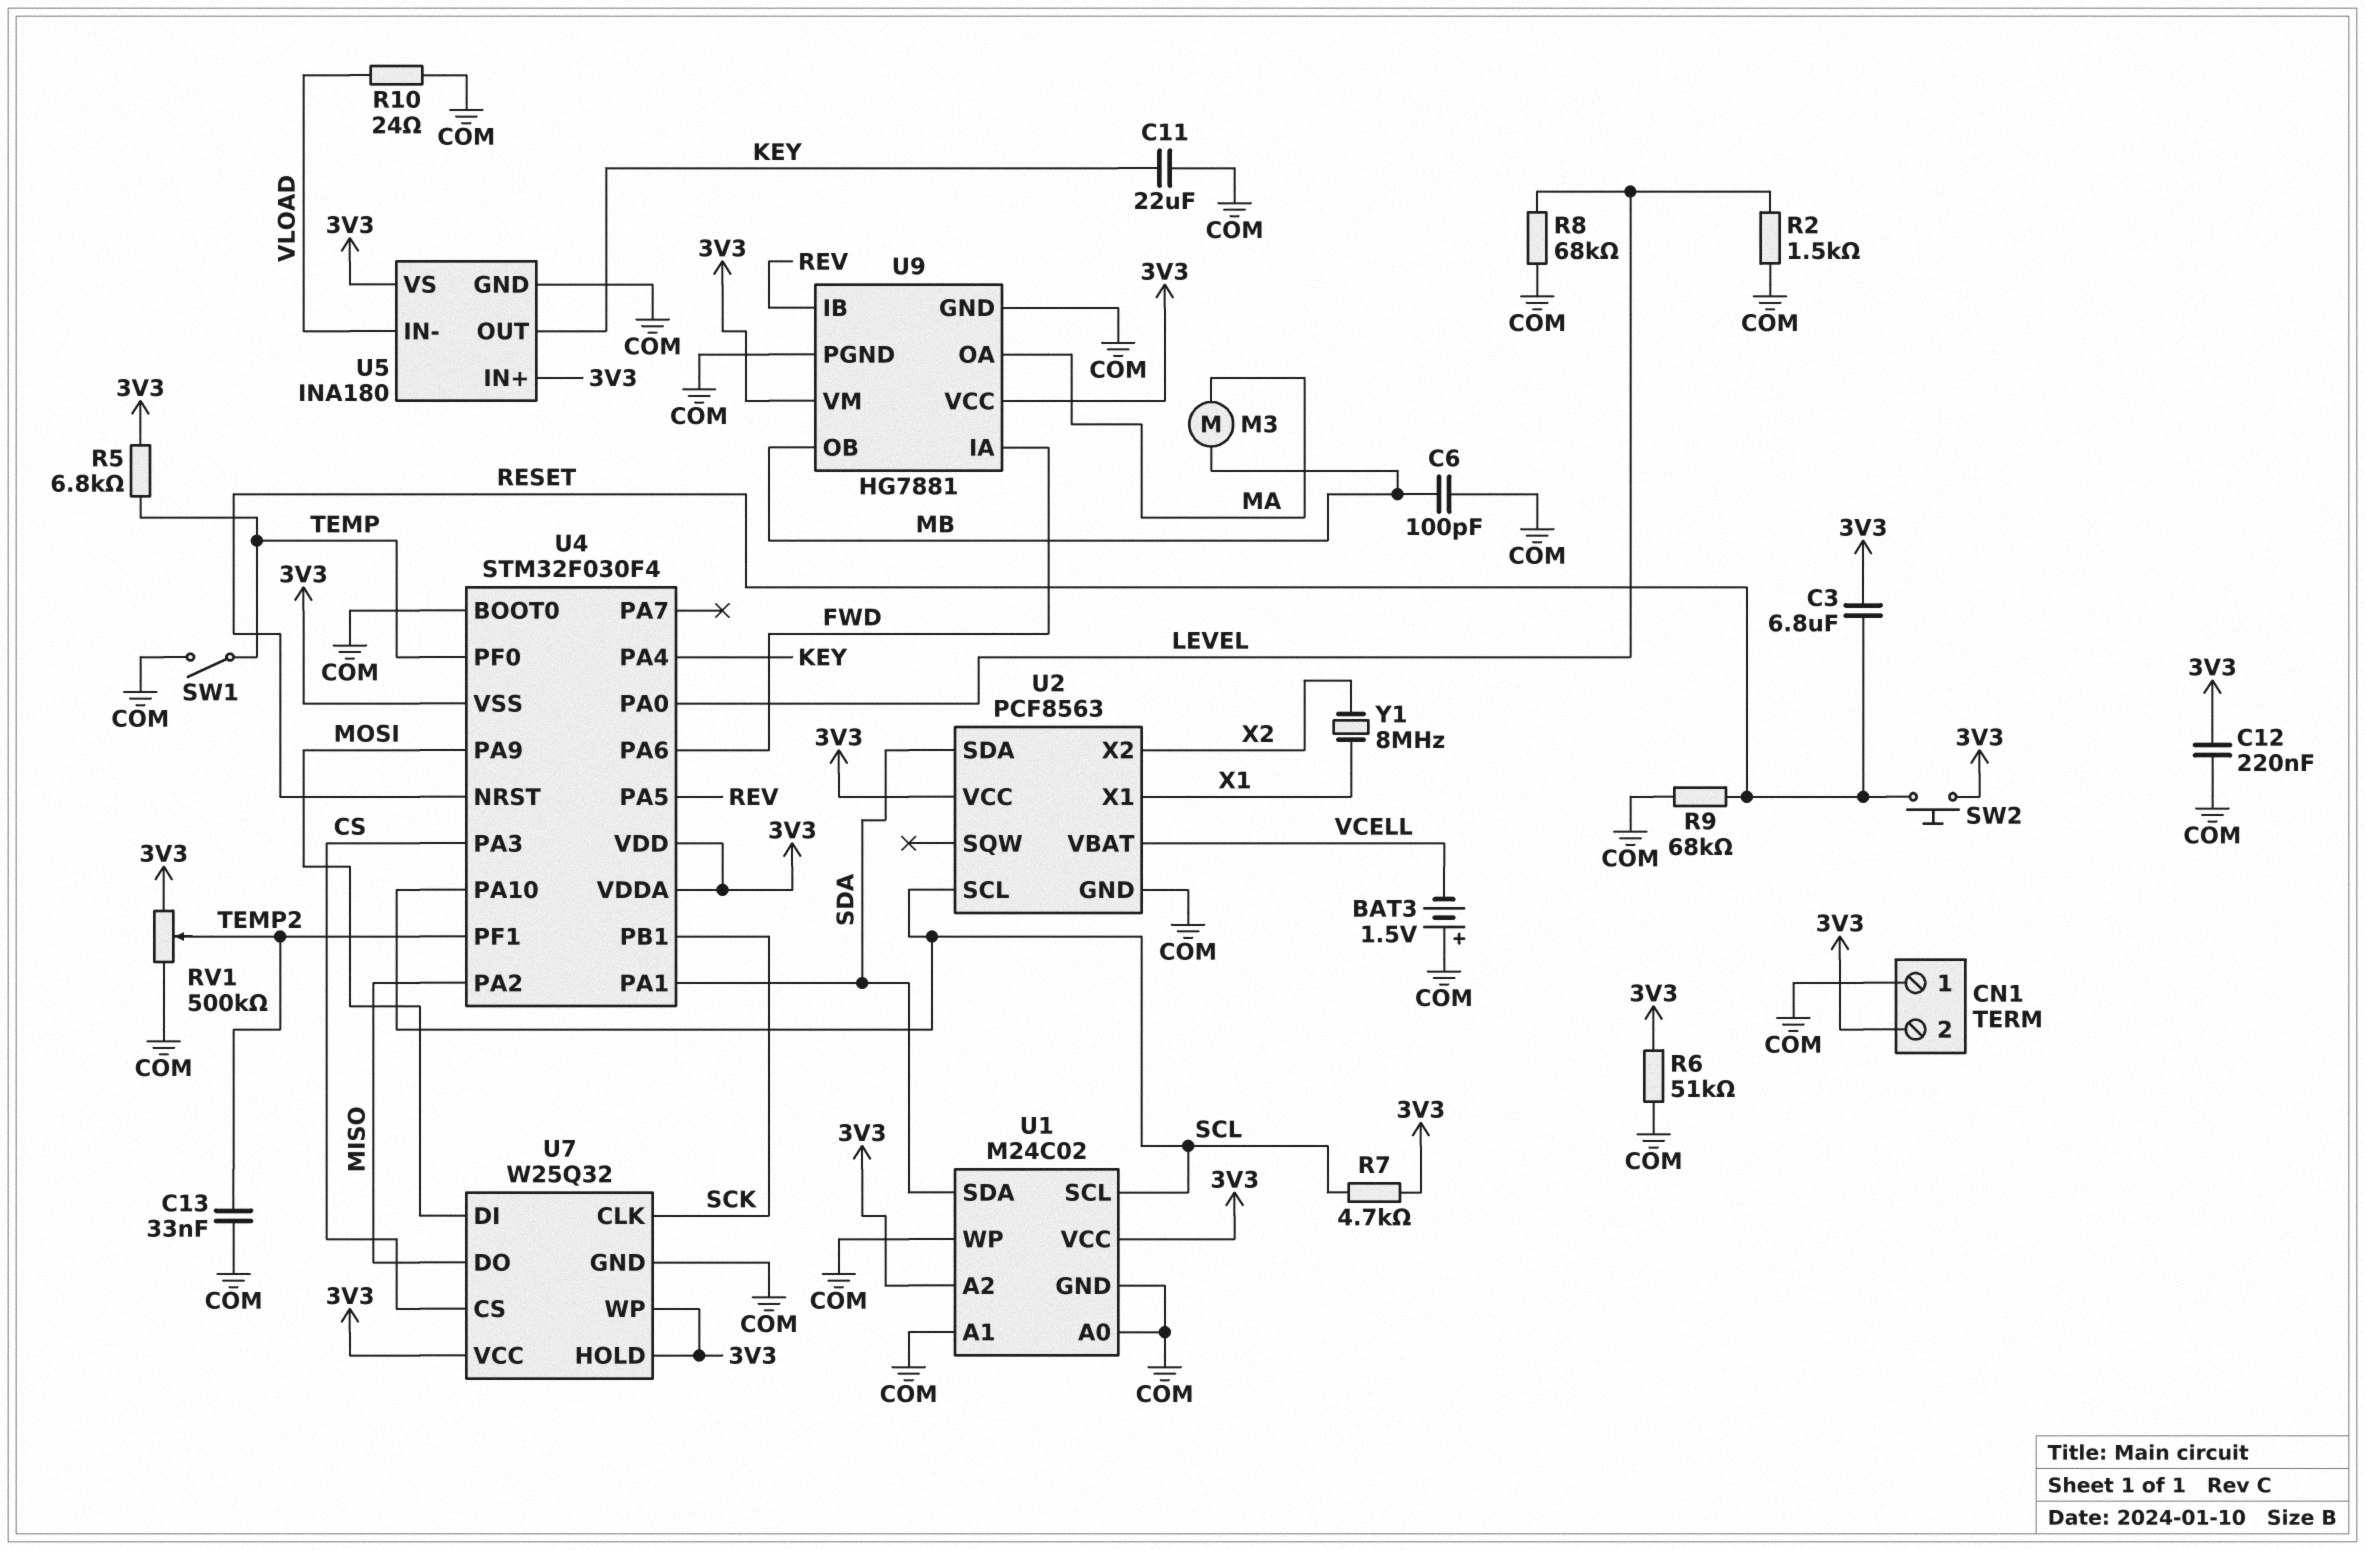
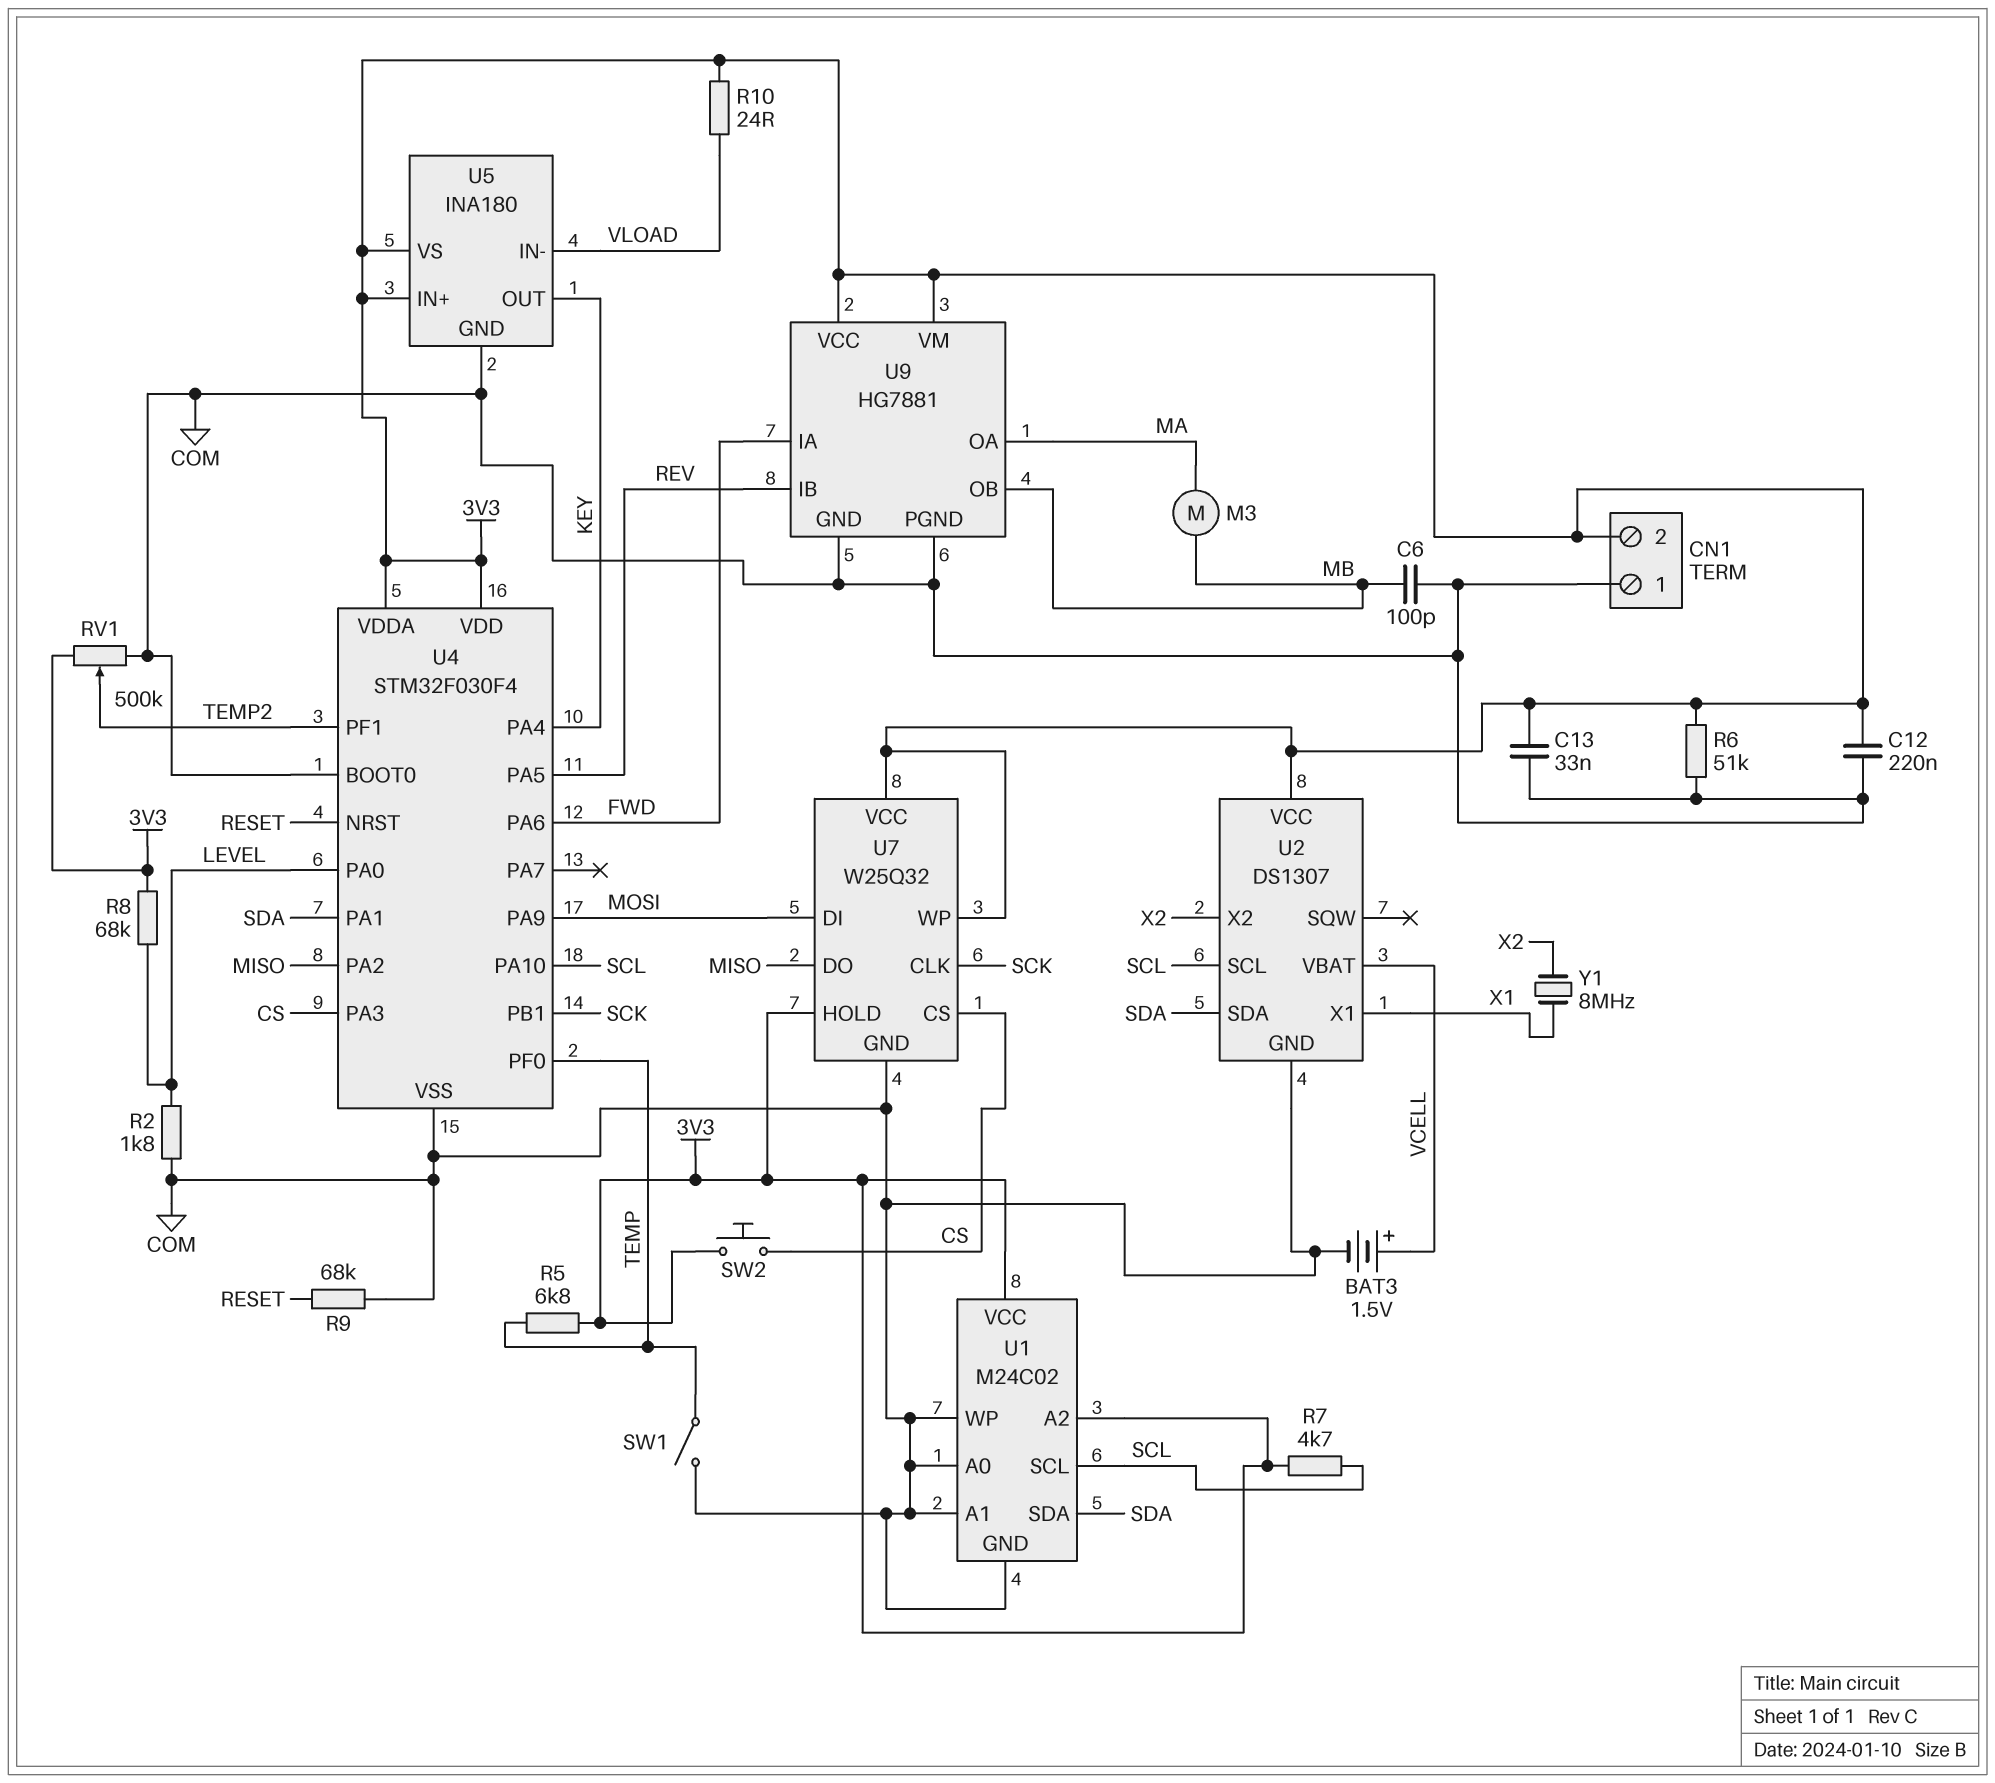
BAT3: 1.5V (plus COM, minus VCELL) -> 1.5V (plus VCELL, minus COM)
C3: 6.8uF (3V3, RESET) -> none
C11: 22uF (COM, KEY) -> none
C13: 33nF (COM, TEMP2) -> 33nF (3V3, COM)
R2: 1.5k (COM, LEVEL) -> 1.8k (COM, LEVEL)
R8: 68k (COM, LEVEL) -> 68k (3V3, LEVEL)
R10: 24 (COM, VLOAD) -> 24 (3V3, VLOAD)
SW2: button (3V3, RESET) -> button (3V3, CS)
U2: PCF8563 -> DS1307
U4 pin VSS: 3V3 -> COM

